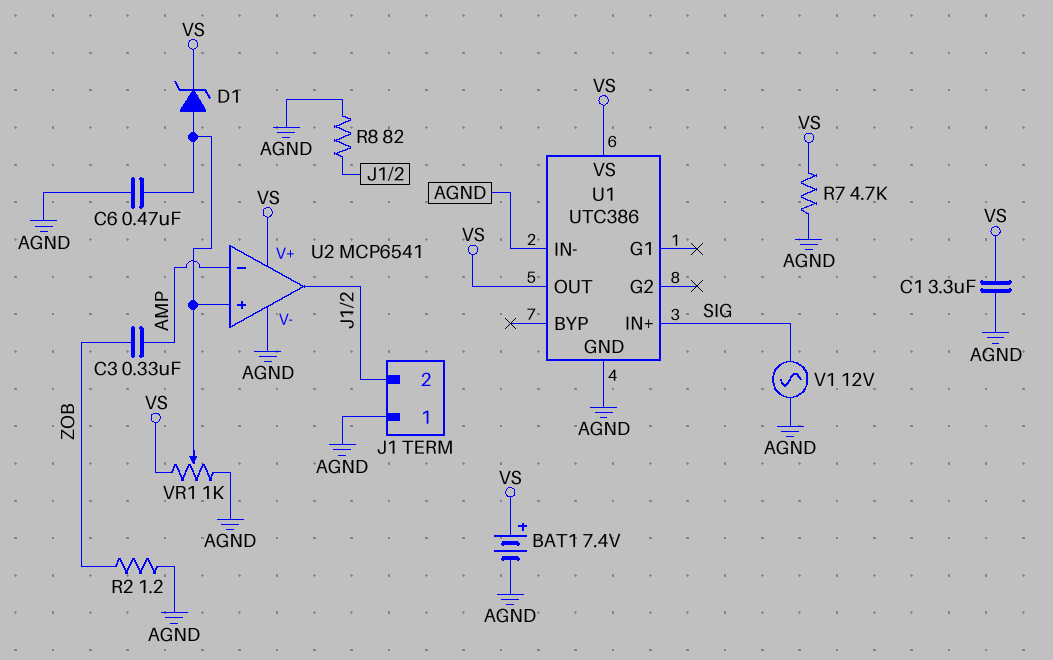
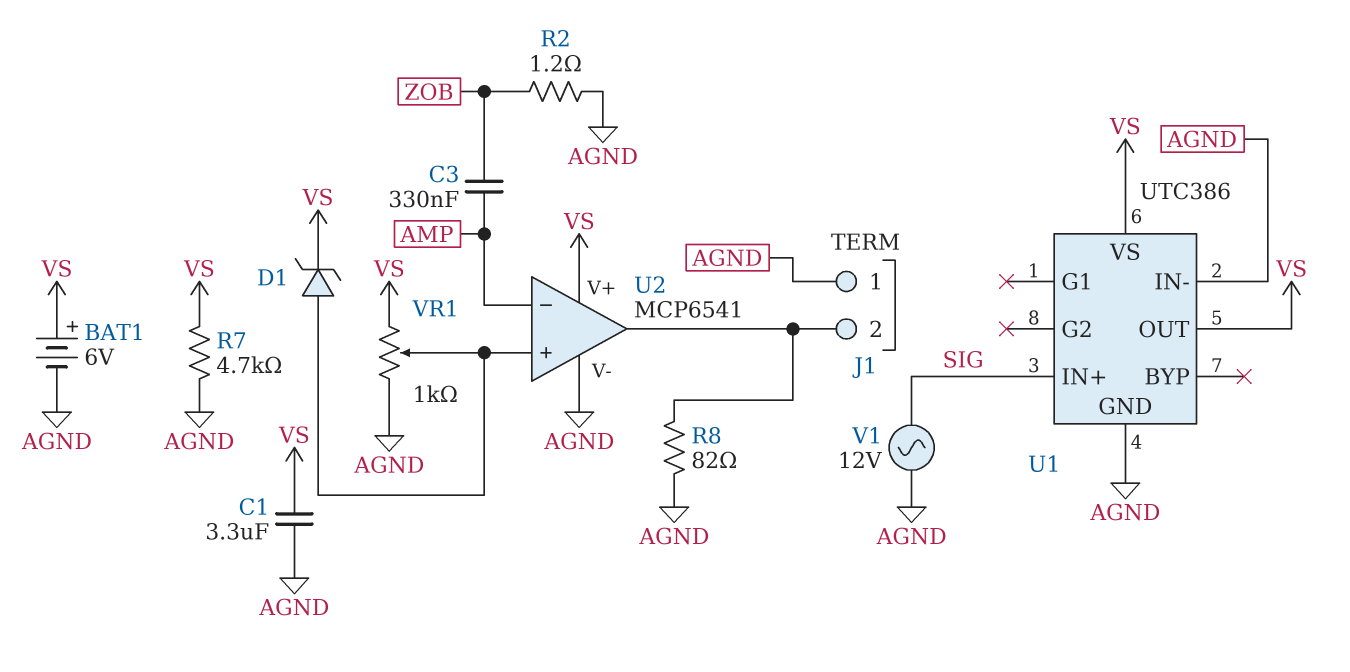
BAT1: 7.4V (plus VS, minus AGND) -> 6V (plus VS, minus AGND)
C6: 470nF (AGND, U2/in+) -> none

